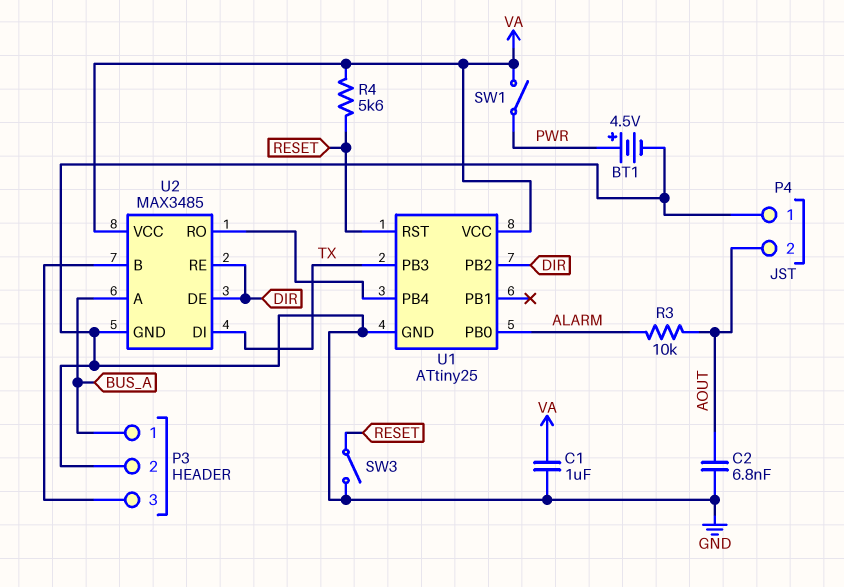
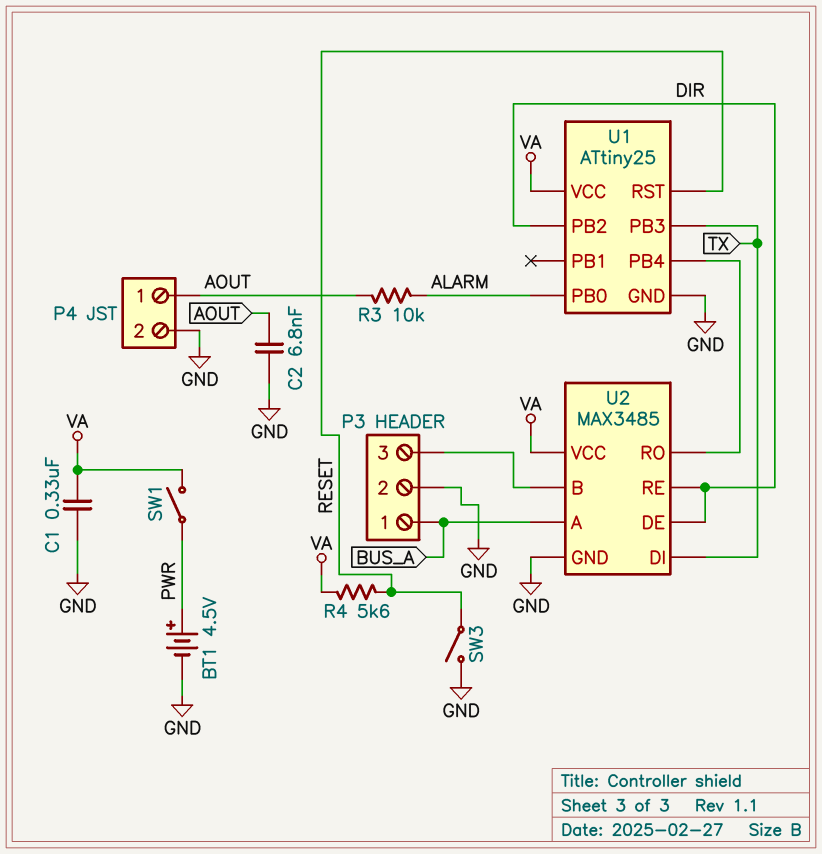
C1: 1uF (GND, VA) -> 330nF (GND, VA)
P4 pin 1: GND -> AOUT
P4 pin 2: AOUT -> GND

